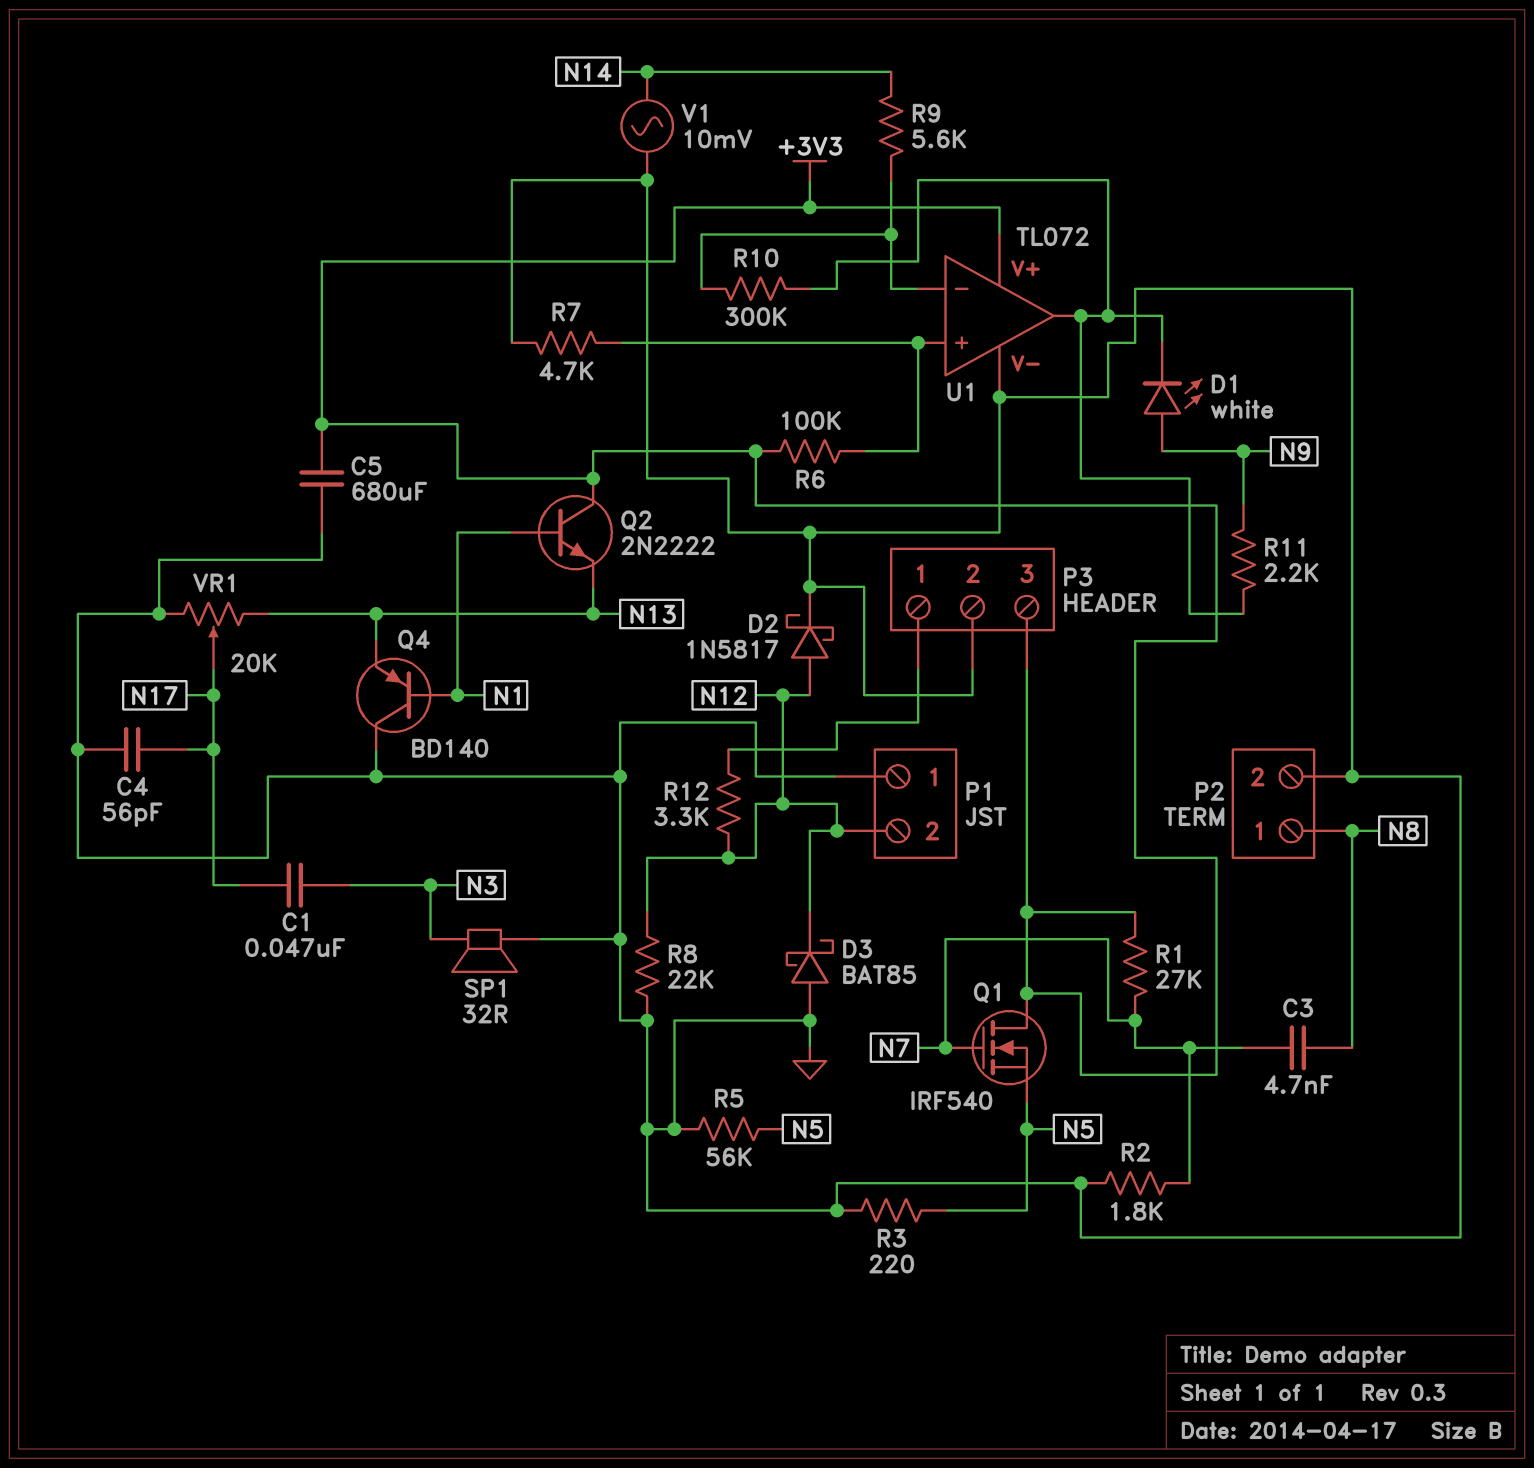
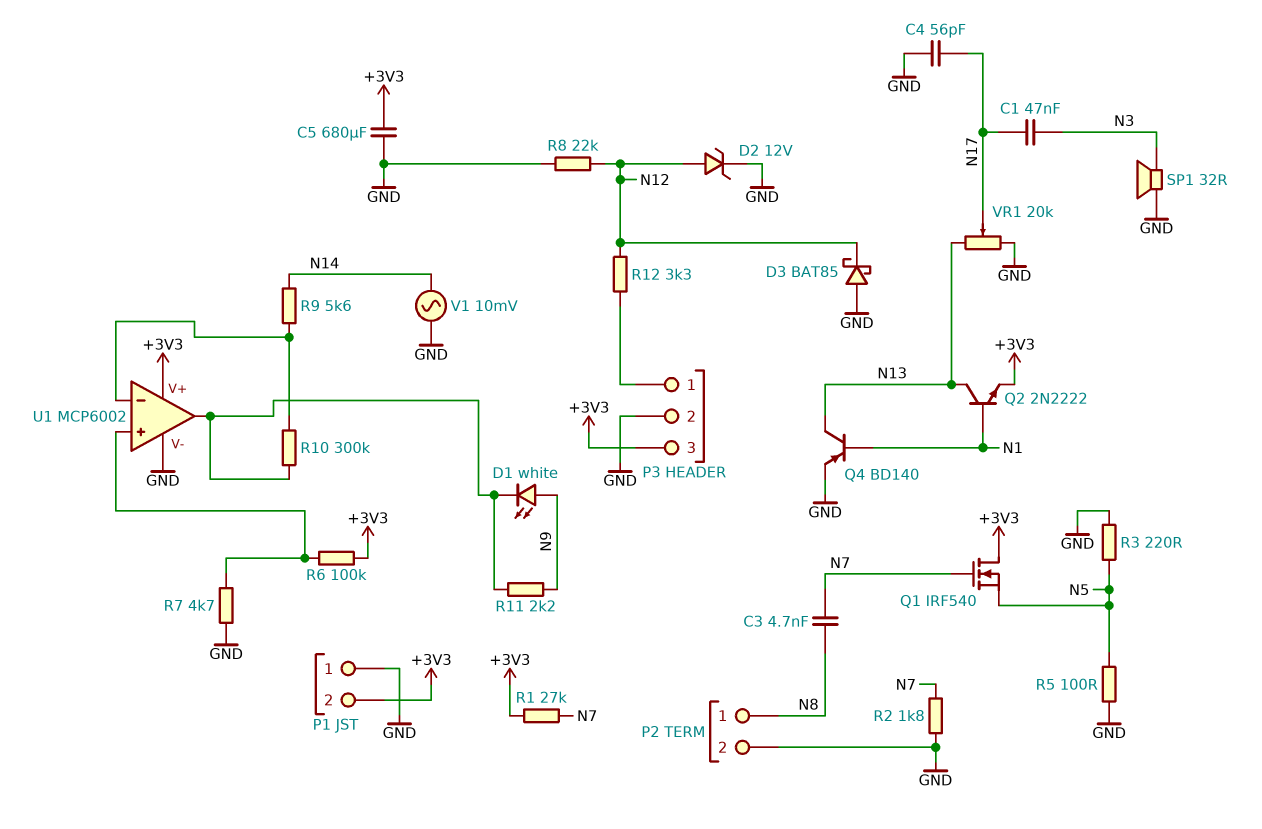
D2: schottky 1N5817 (A N12, K GND) -> zener 12V (A N12, K GND)
P1 pin 2: N12 -> +3V3
Q2: NPN 2N2222 (B N1, C +3V3, E N13) -> NPN 2N2222 (B N1, C N13, E +3V3)
Q4: PNP BD140 (B N1, C GND, E N13) -> PNP BD140 (B N1, C N13, E GND)
R5: 56k (GND, N5) -> 100 (GND, N5)
U1: TL072 -> MCP6002

